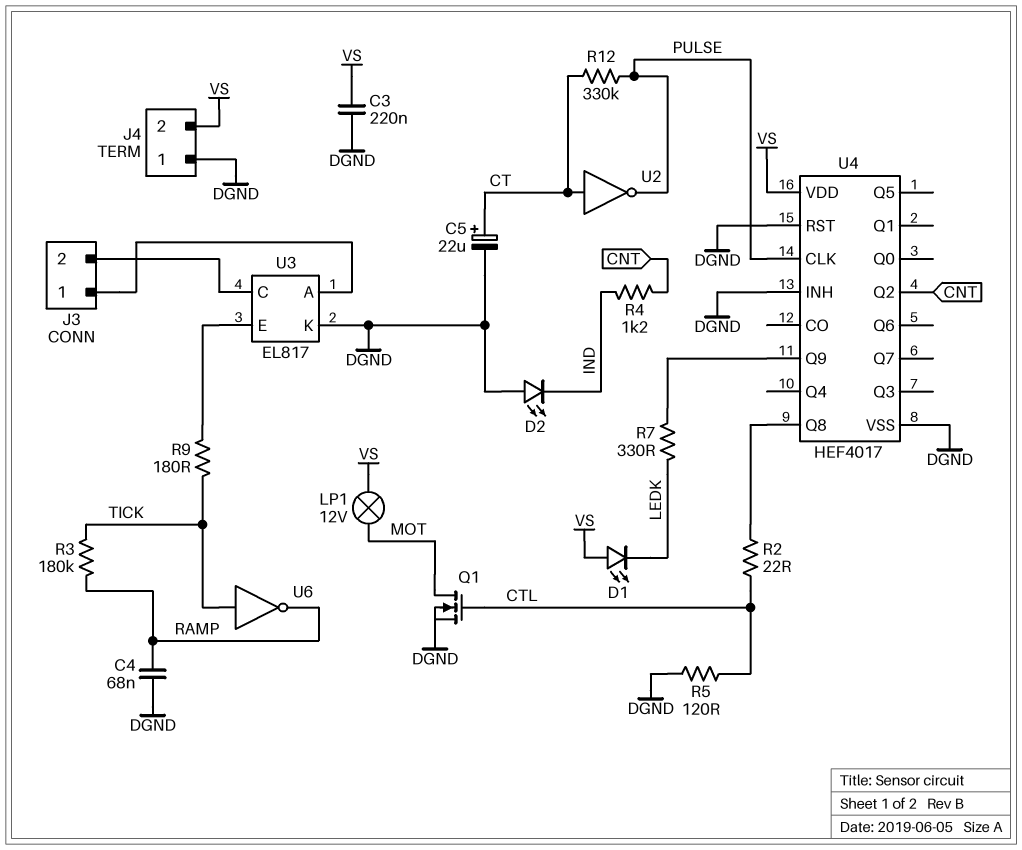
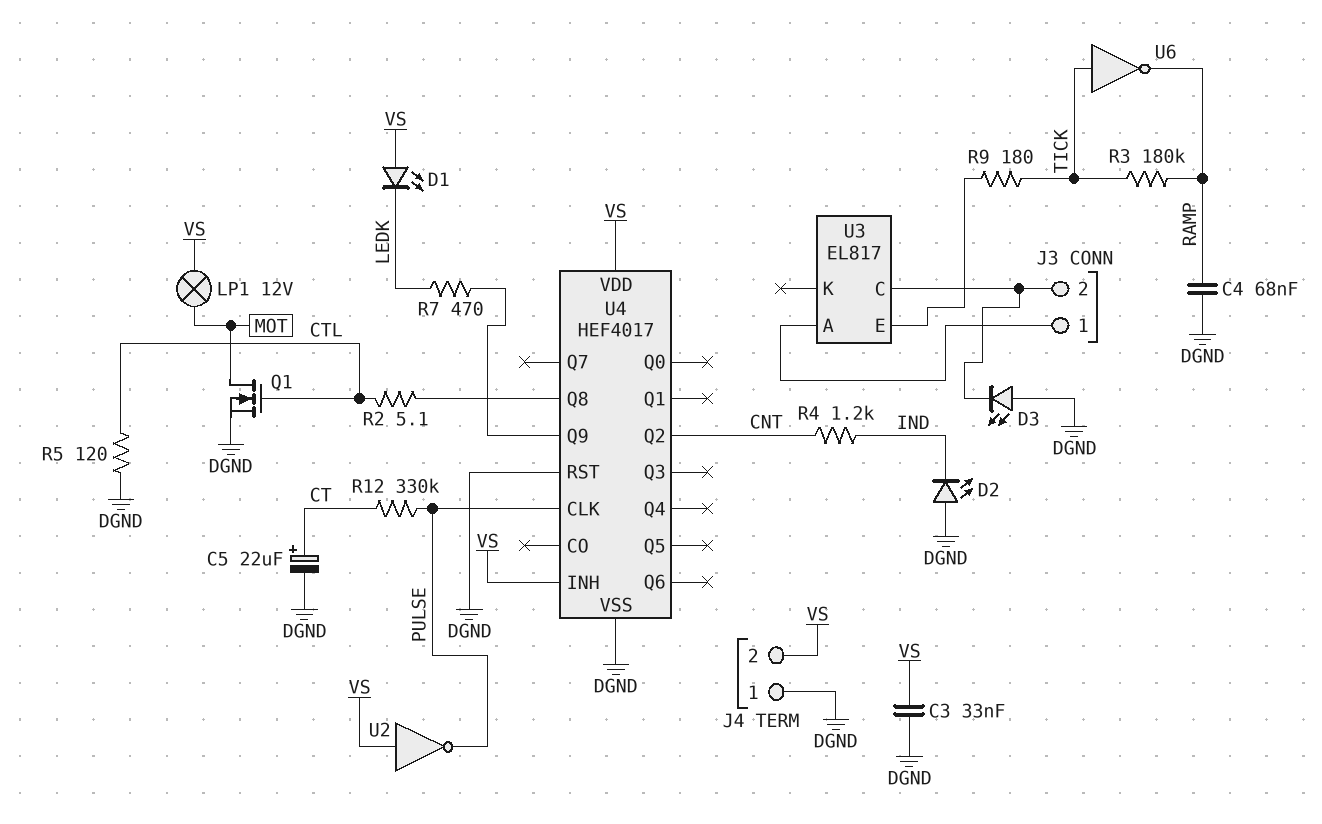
C3: 220nF (DGND, VS) -> 33nF (DGND, VS)
D3: none -> LED (A DGND, K J3/2)
R2: 22 (CTL, U4/Q8) -> 5.1 (CTL, U4/Q8)
R7: 330 (LEDK, U4/Q9) -> 470 (LEDK, U4/Q9)
U2: NOT (in CT, out PULSE) -> NOT (in VS, out PULSE)
U3 pin K: DGND -> none
U4 pin INH: DGND -> VS

